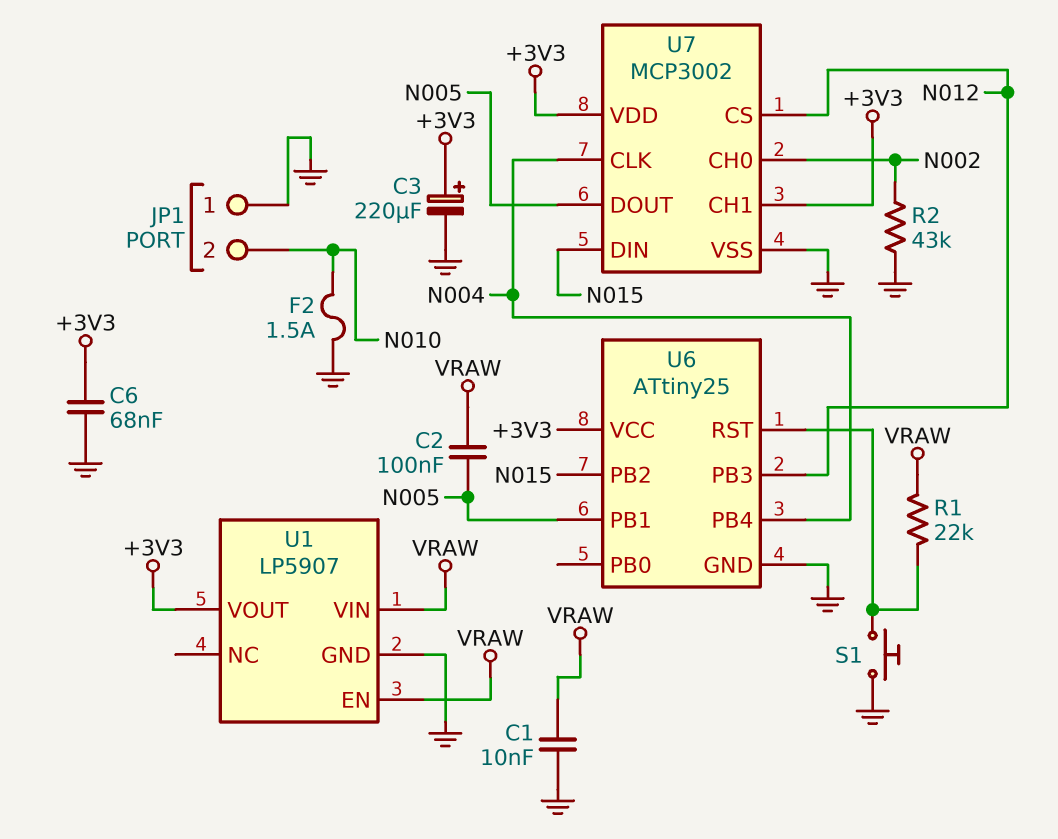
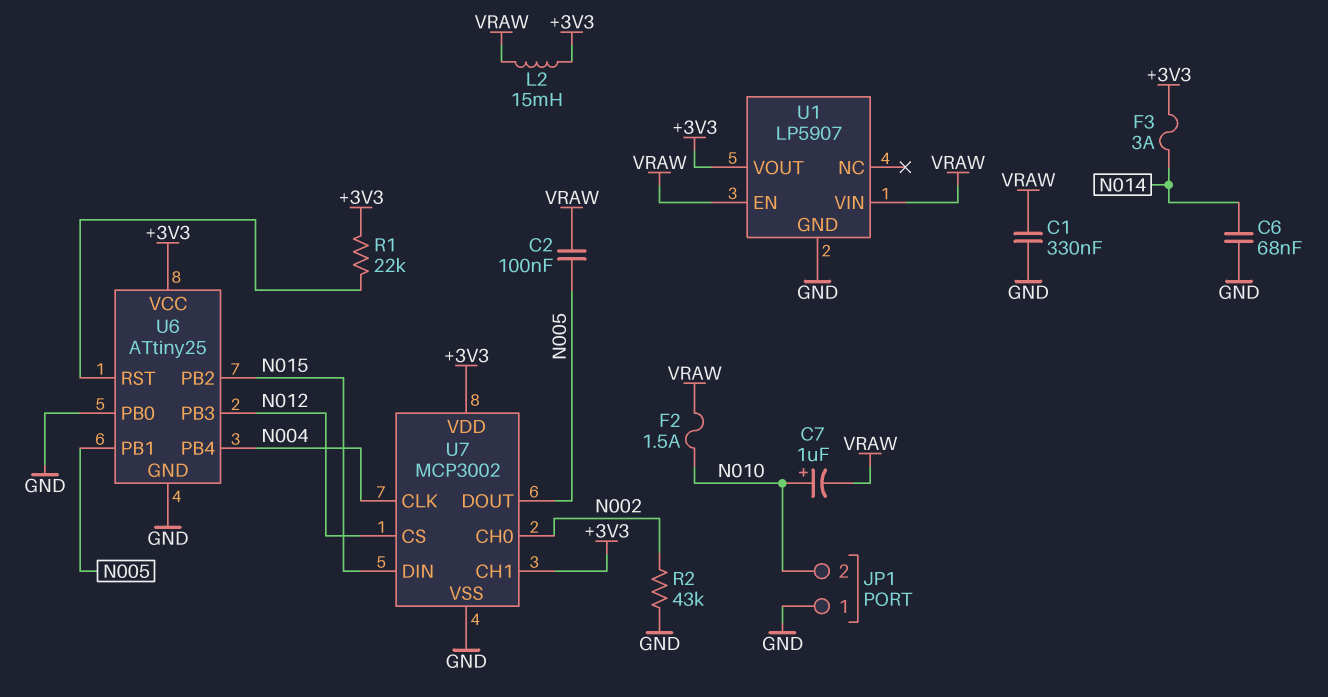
C1: 10nF (GND, VRAW) -> 330nF (GND, VRAW)
C3: 220uF (plus +3V3, minus GND) -> none
C6: 68nF (+3V3, GND) -> 68nF (GND, N014)
C7: none -> 1uF (plus N010, minus VRAW)
F2: 1.5A (GND, N010) -> 1.5A (N010, VRAW)
F3: none -> 3A (+3V3, N014)
L2: none -> 15mH (+3V3, VRAW)
R1: 22k (U6/RST, VRAW) -> 22k (+3V3, U6/RST)
S1: button (GND, U6/RST) -> none
U6 pin PB0: none -> GND

